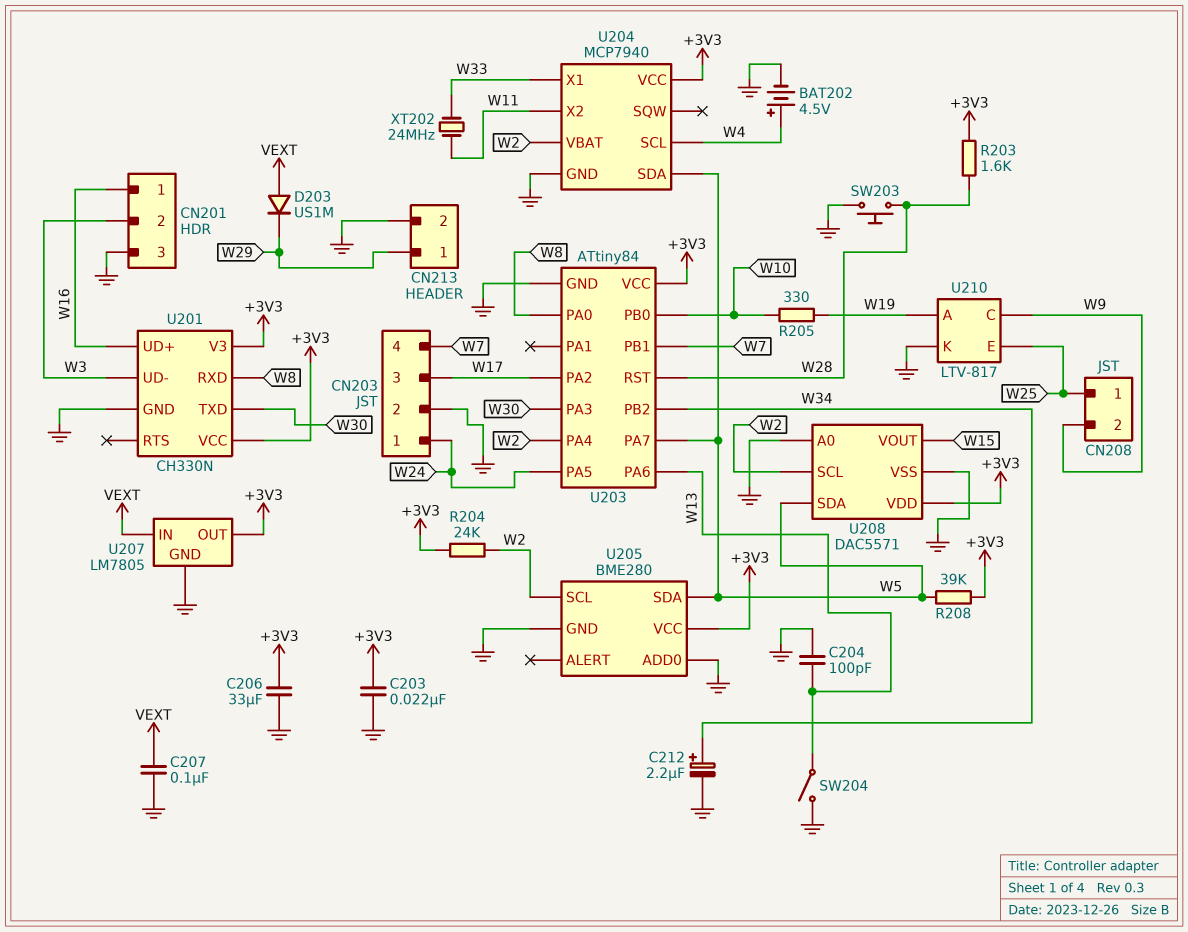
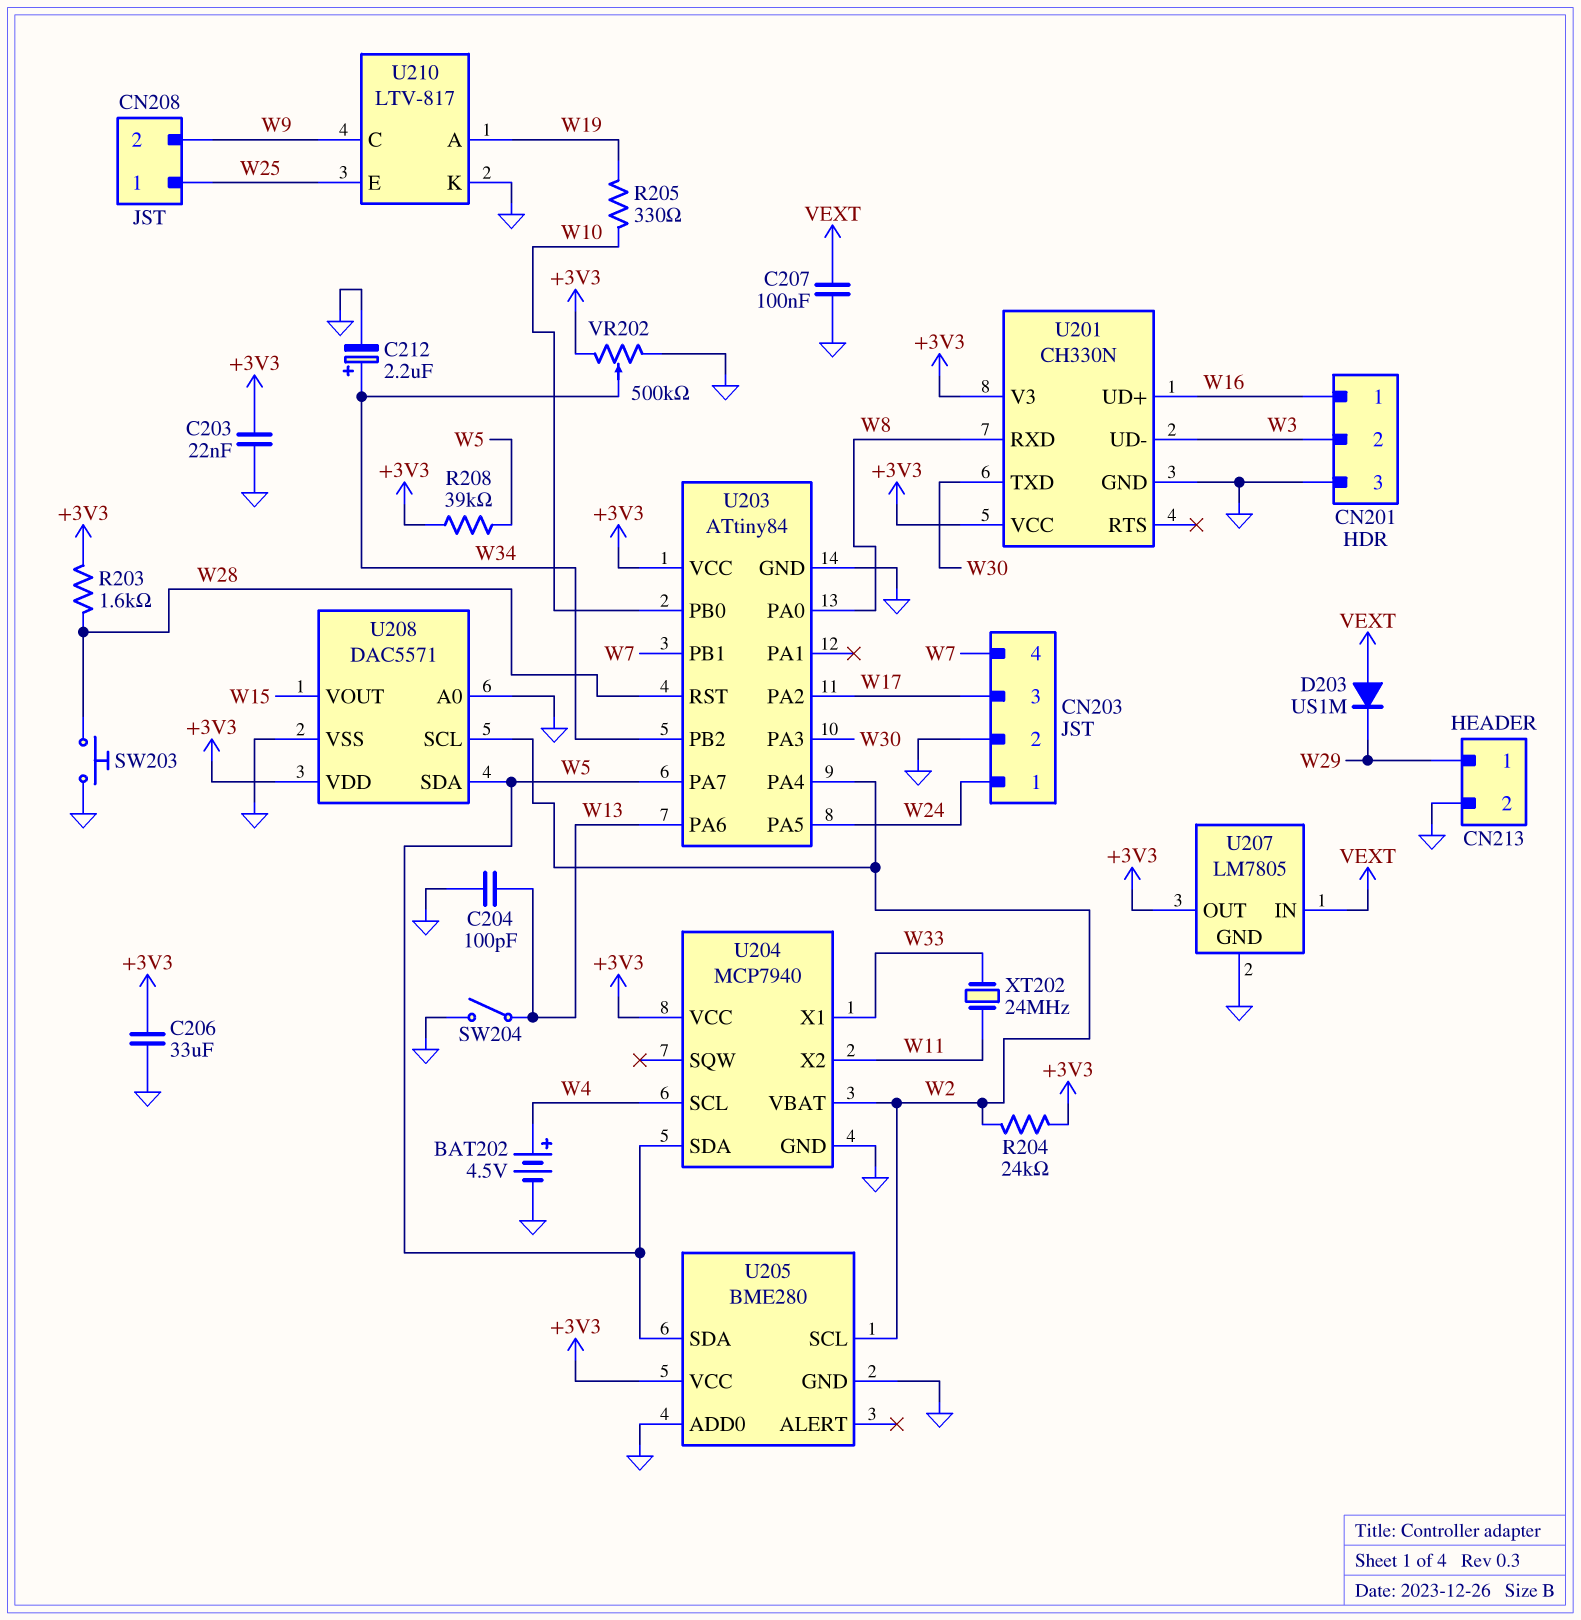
VR202: none -> 500k (+3V3, GND, wiper W34)

